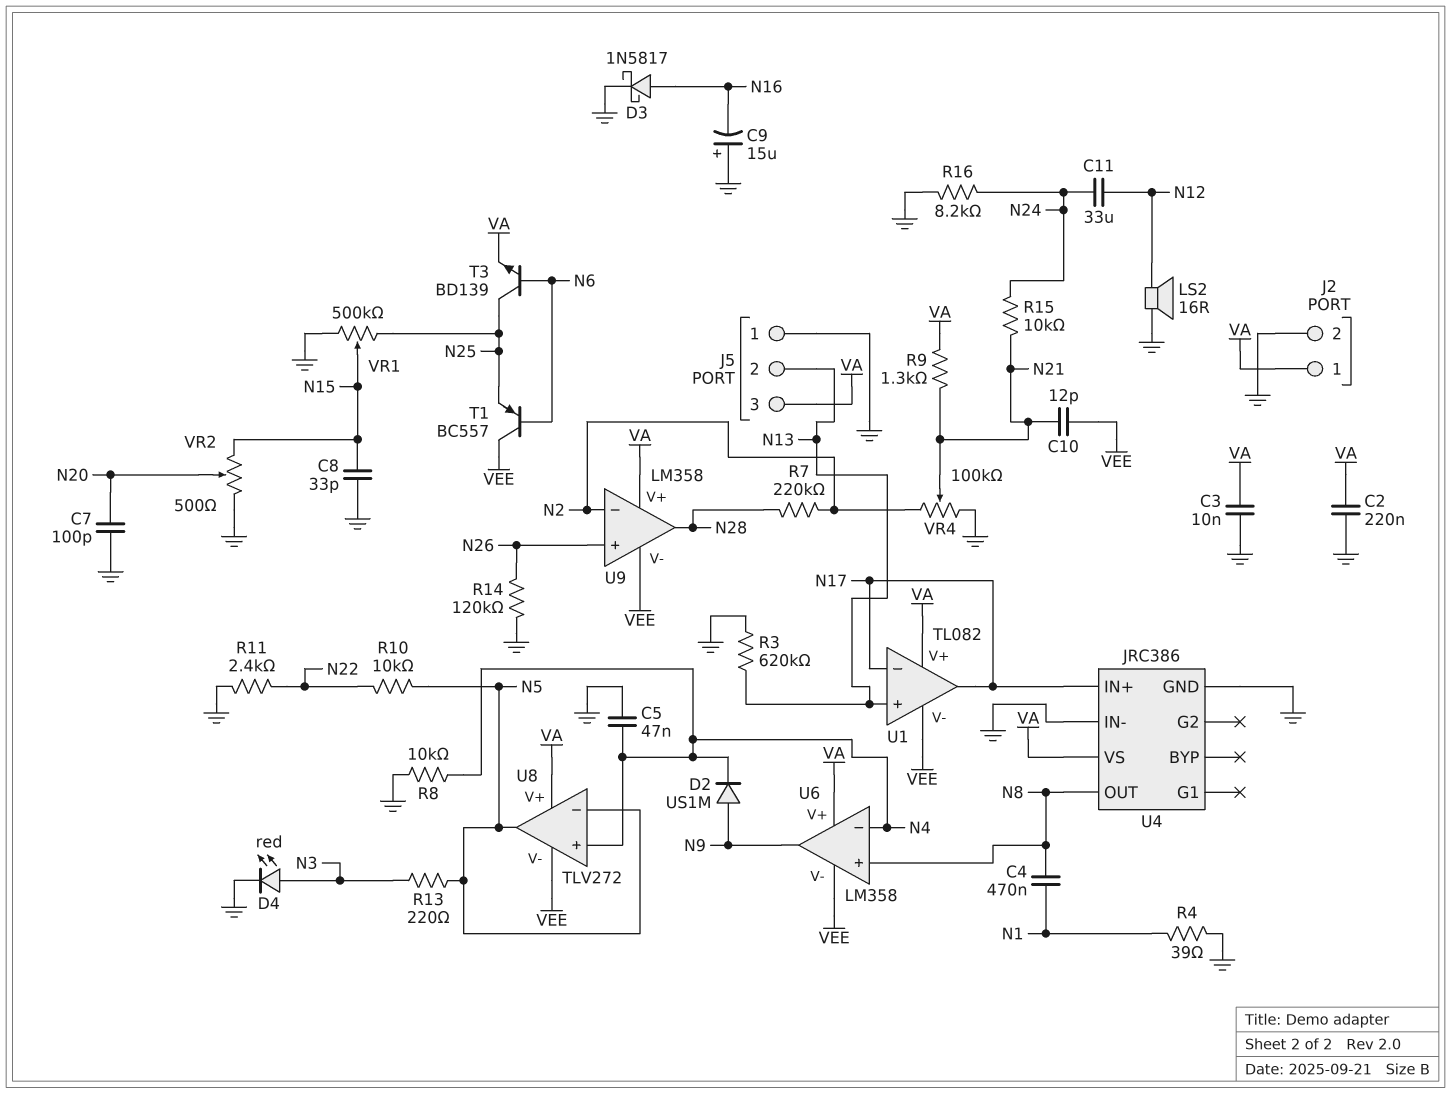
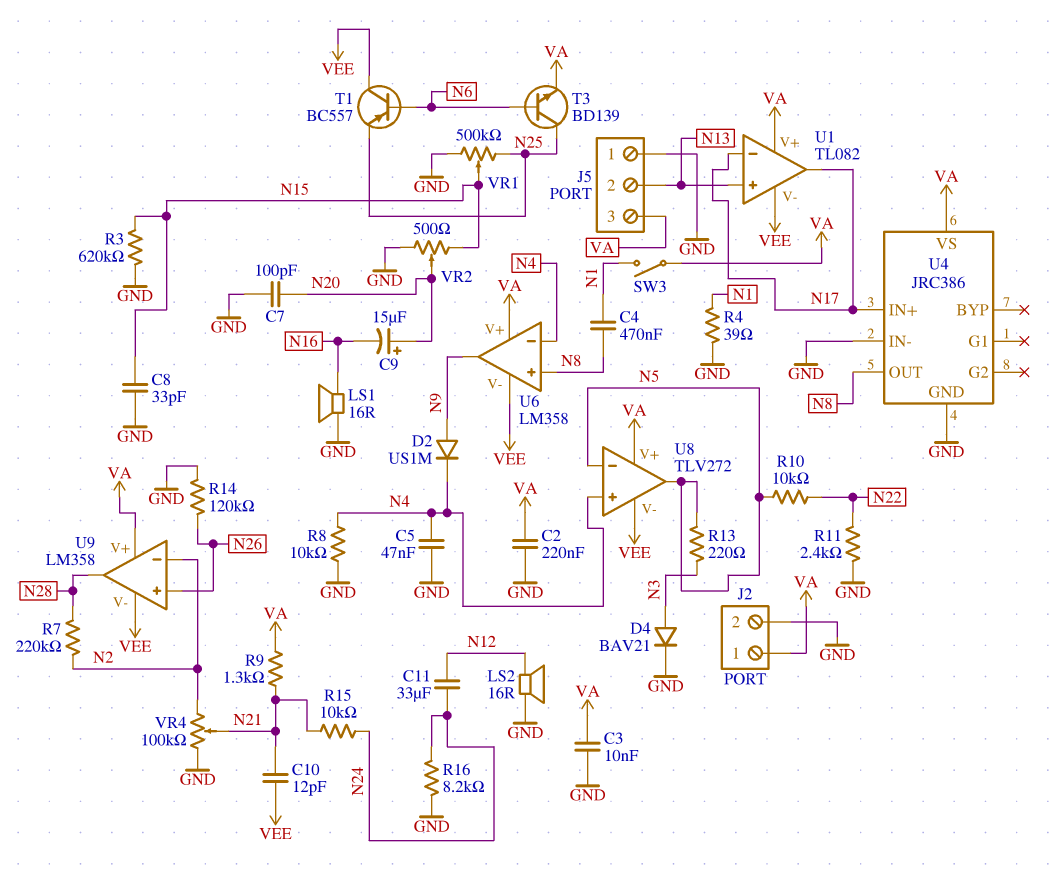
C9: 15uF (plus GND, minus N16) -> 15uF (plus N20, minus N16)
D3: schottky 1N5817 (A N16, K GND) -> none
D4: LED red (A N3, K GND) -> diode BAV21 (A N3, K GND)
LS1: none -> speaker 16R (GND, N16)
R3: 620k (GND, N13) -> 620k (GND, N15)
SW3: none -> switch (N1, VA)

